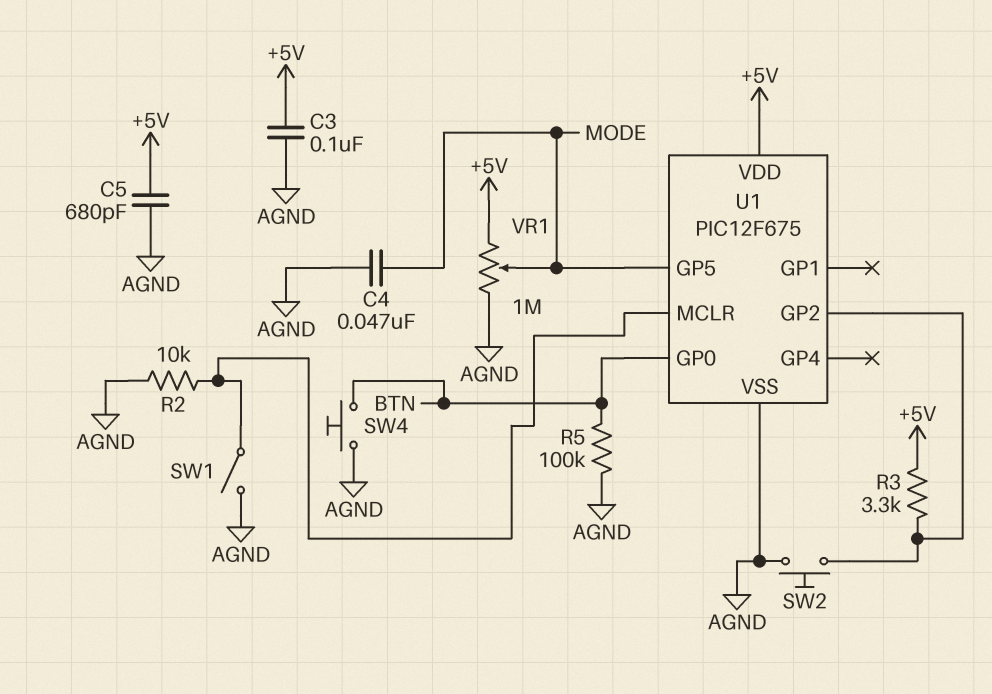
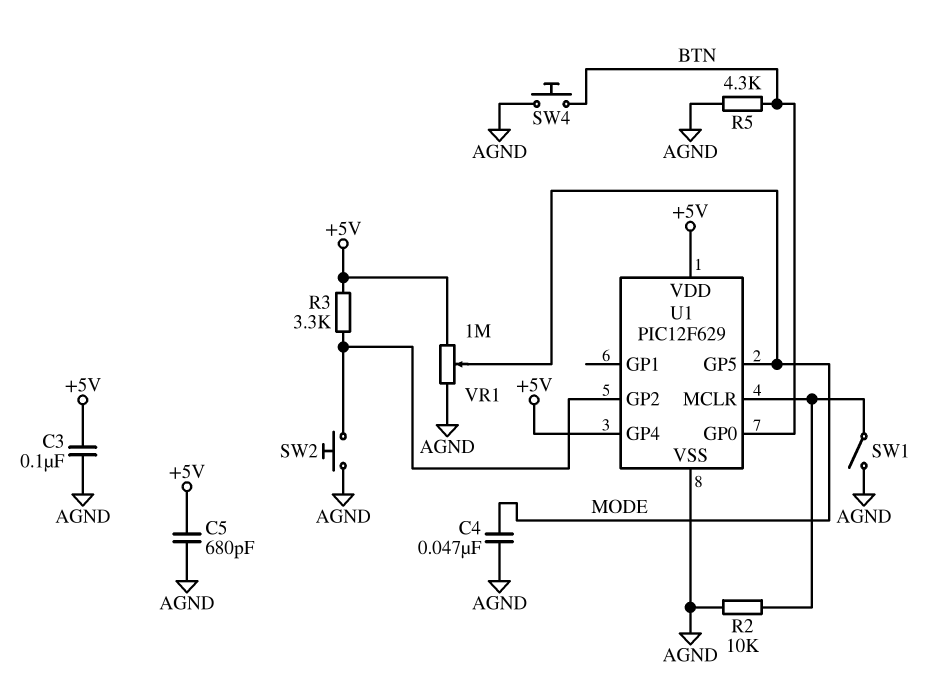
R5: 100k (AGND, BTN) -> 4.3k (AGND, BTN)
U1: PIC12F675 -> PIC12F629
U1 pin GP4: none -> +5V

